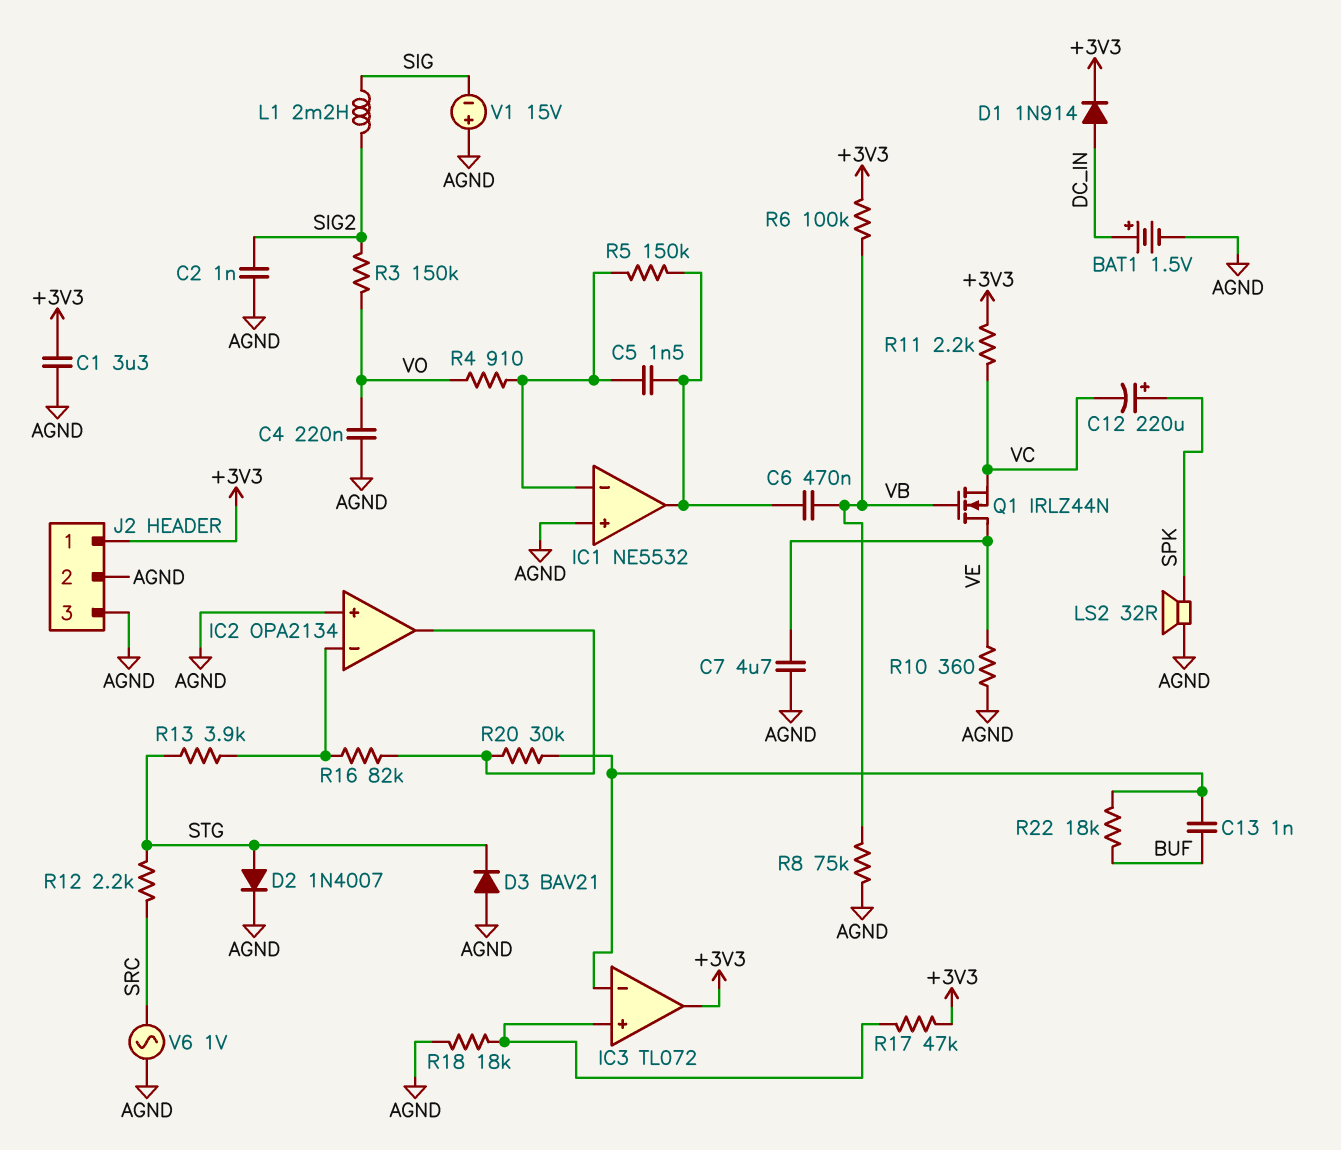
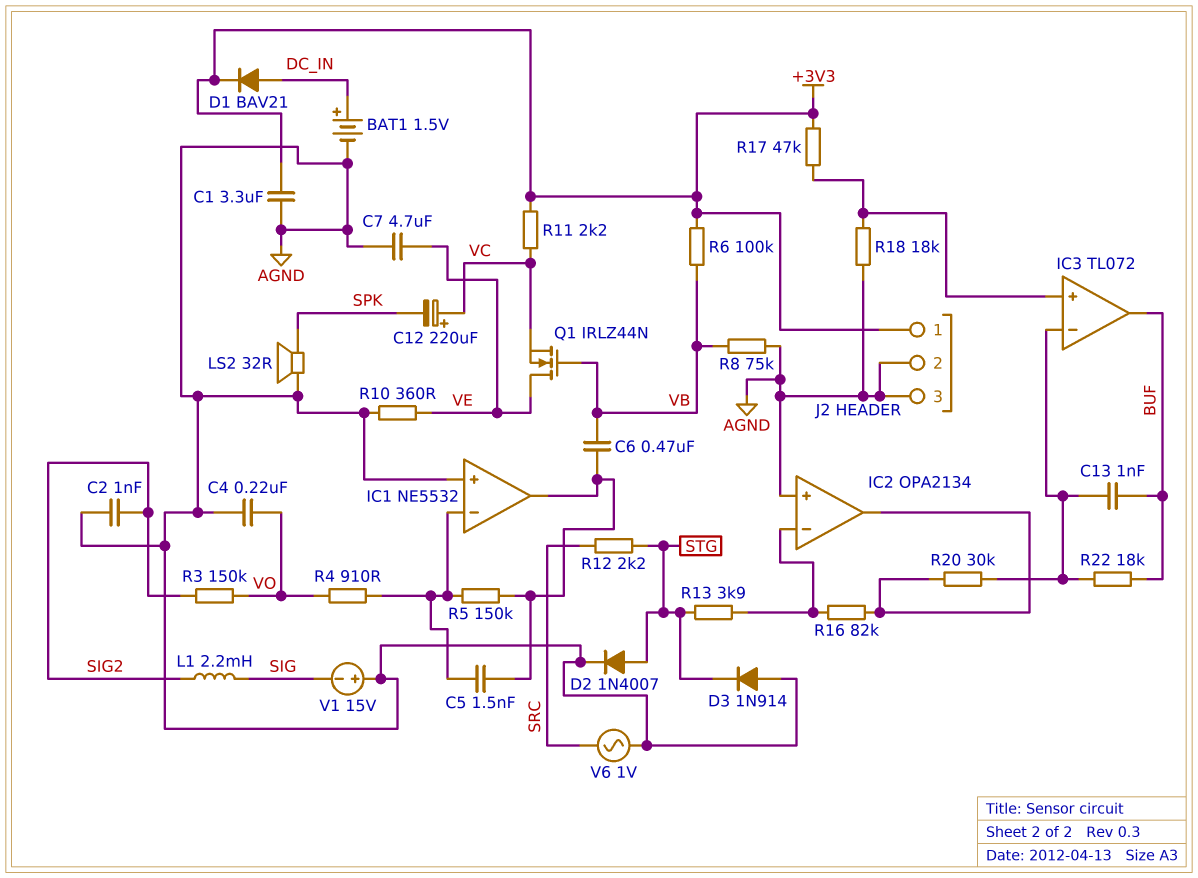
C12: 220uF (plus SPK, minus VC) -> 220uF (plus VC, minus SPK)
D1: diode 1N914 (A DC_IN, K +3V3) -> diode BAV21 (A DC_IN, K +3V3)
D3: diode BAV21 (A AGND, K STG) -> diode 1N914 (A AGND, K STG)
IC3 pin out: +3V3 -> BUF

